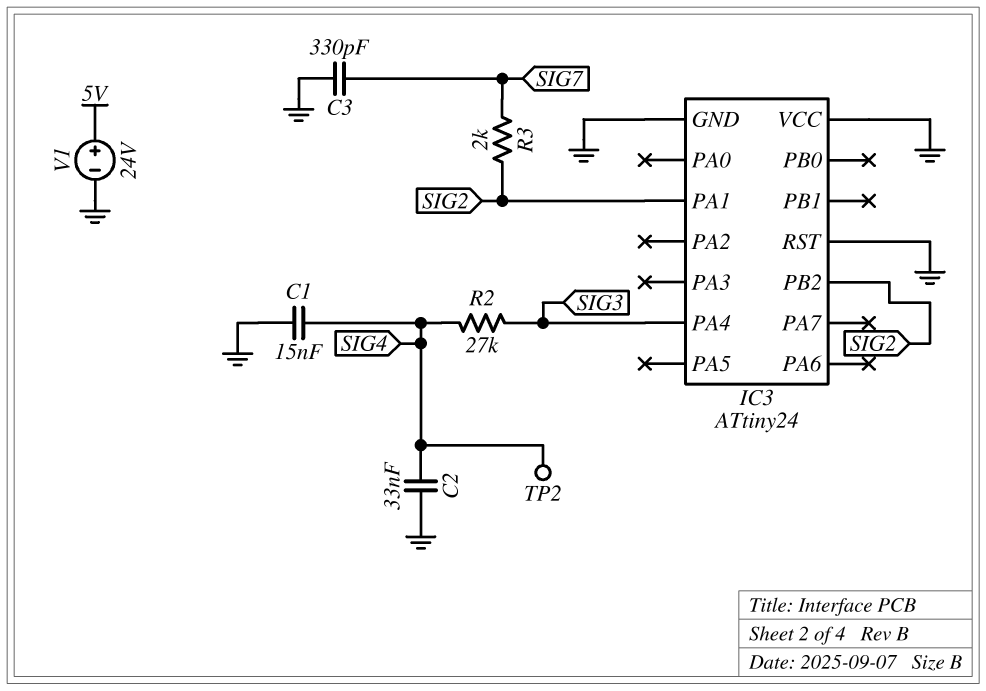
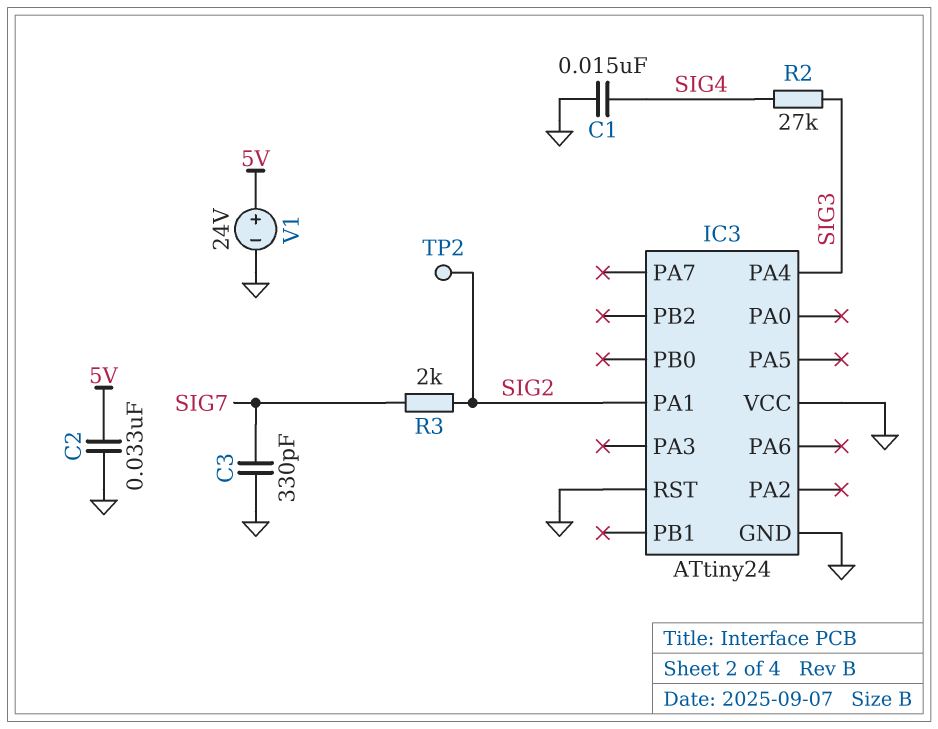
C2: 33nF (GND, SIG4) -> 33nF (5V, GND)
IC3 pin PB2: SIG2 -> none
TP2: test point (SIG4) -> test point (SIG2)

